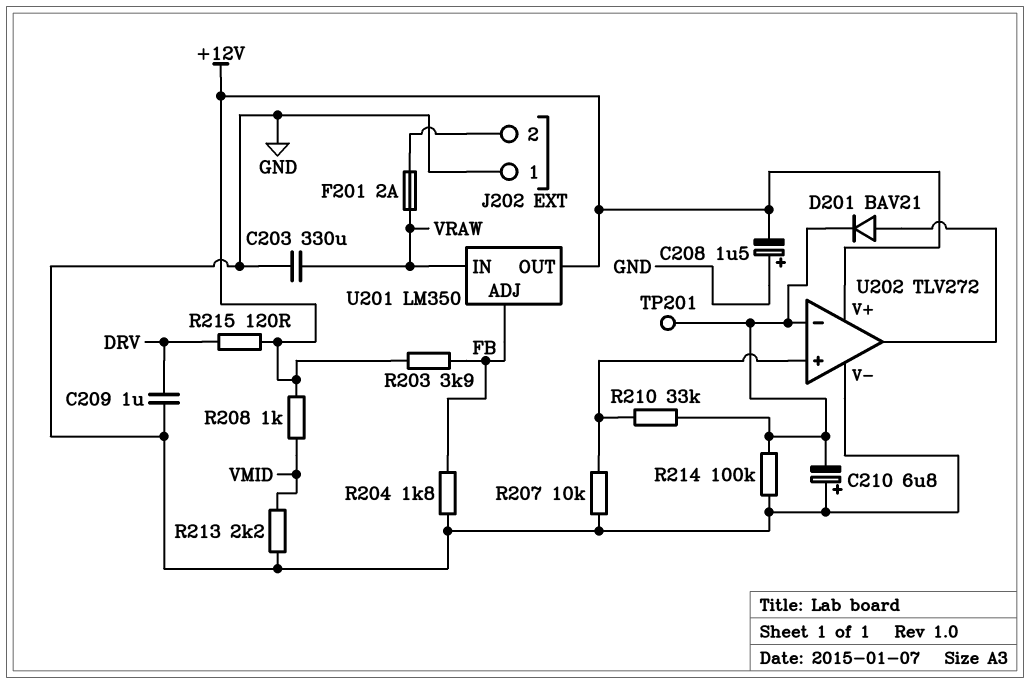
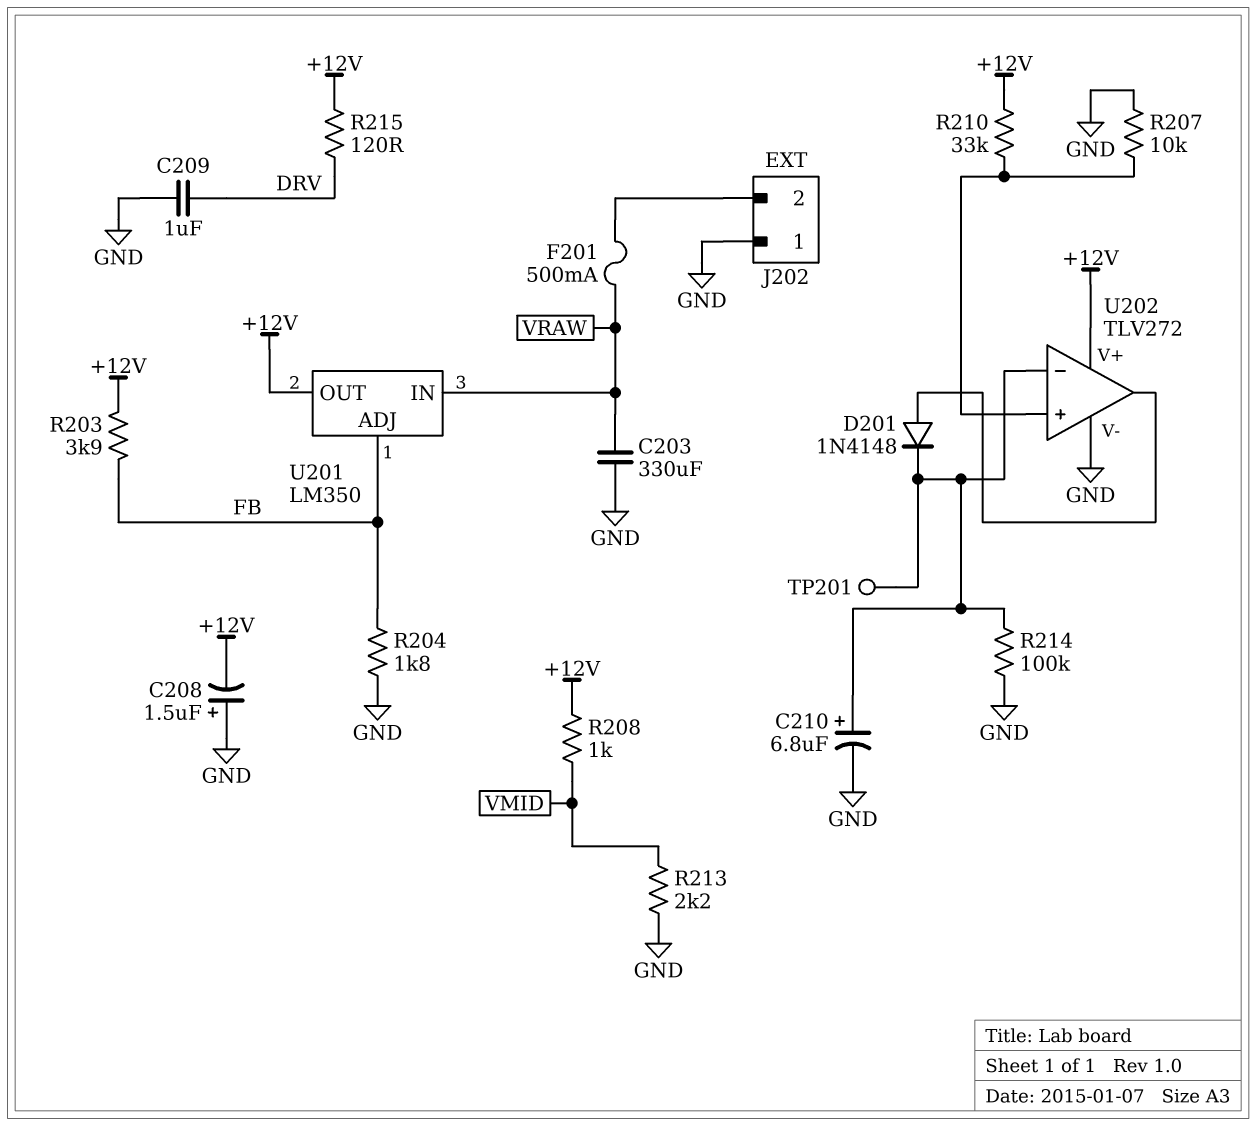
C210: 6.8uF (plus GND, minus U202/in-) -> 6.8uF (plus U202/in-, minus GND)
D201: diode BAV21 (A U202/out, K U202/in-) -> diode 1N4148 (A U202/out, K U202/in-)
F201: 2A (J202/2, VRAW) -> 500mA (J202/2, VRAW)
R210: 33k (U202/in+, U202/in-) -> 33k (+12V, U202/in+)

